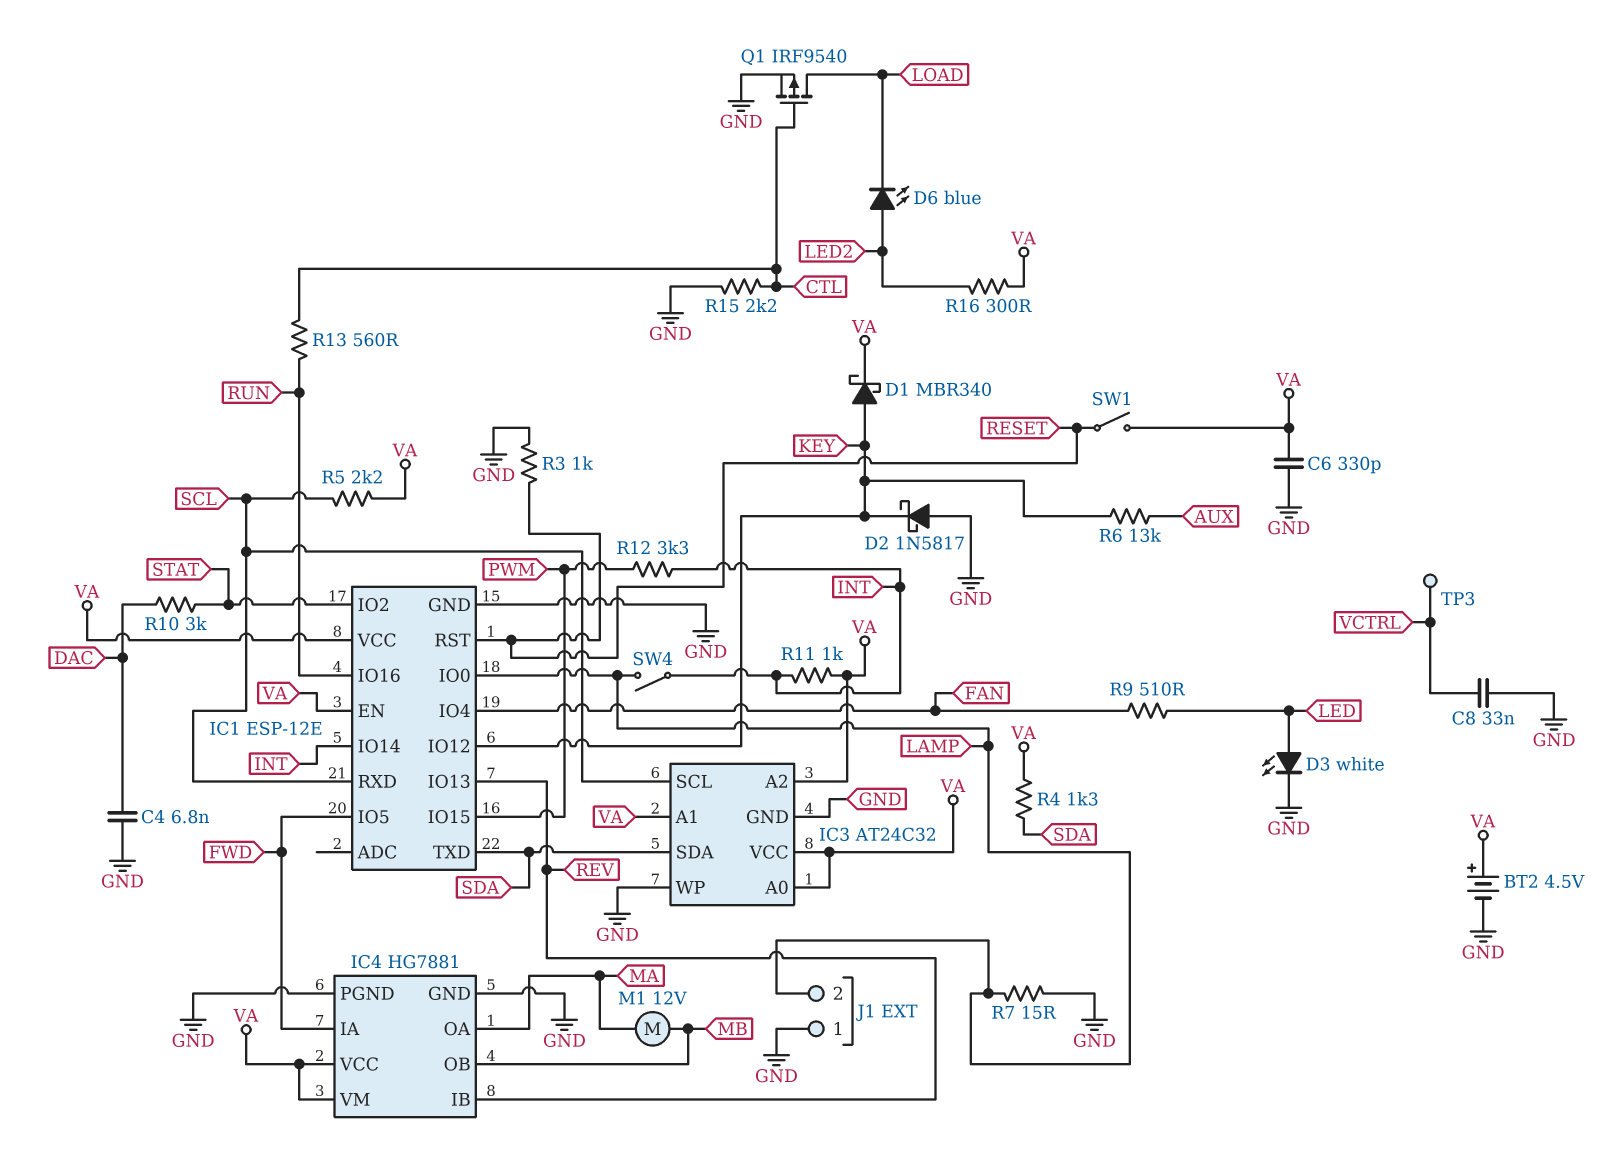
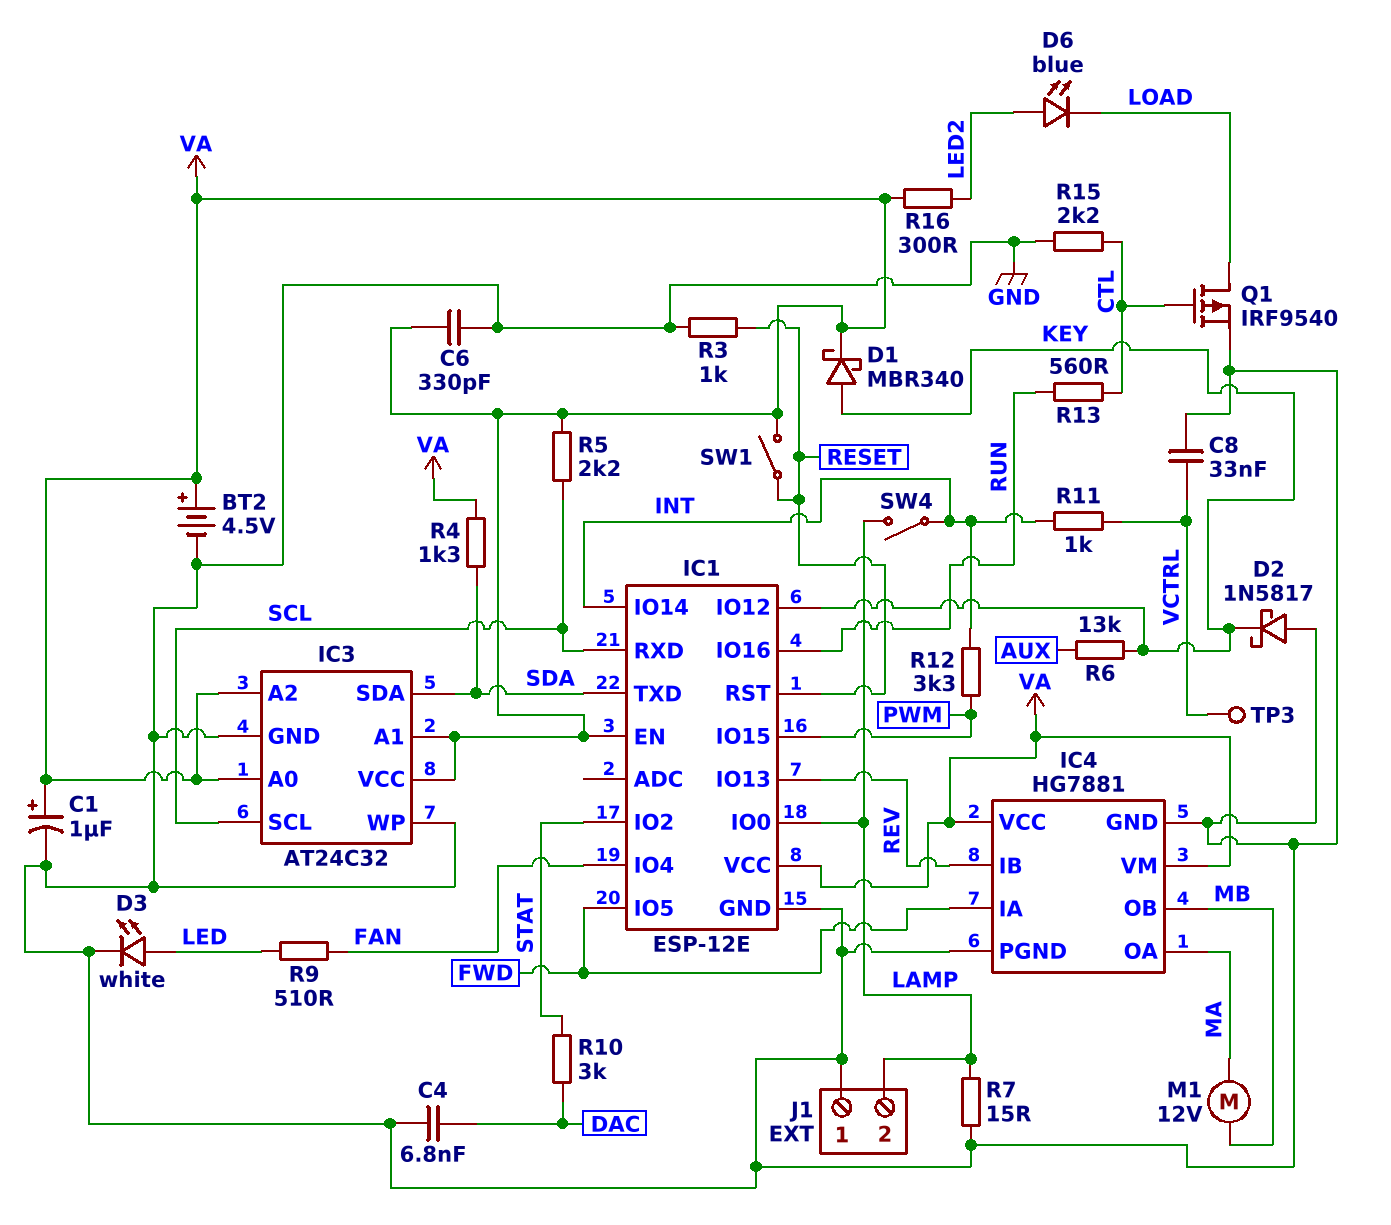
C1: none -> 1uF (plus VA, minus GND)
R11: 1k (INT, VA) -> 1k (INT, VCTRL)

